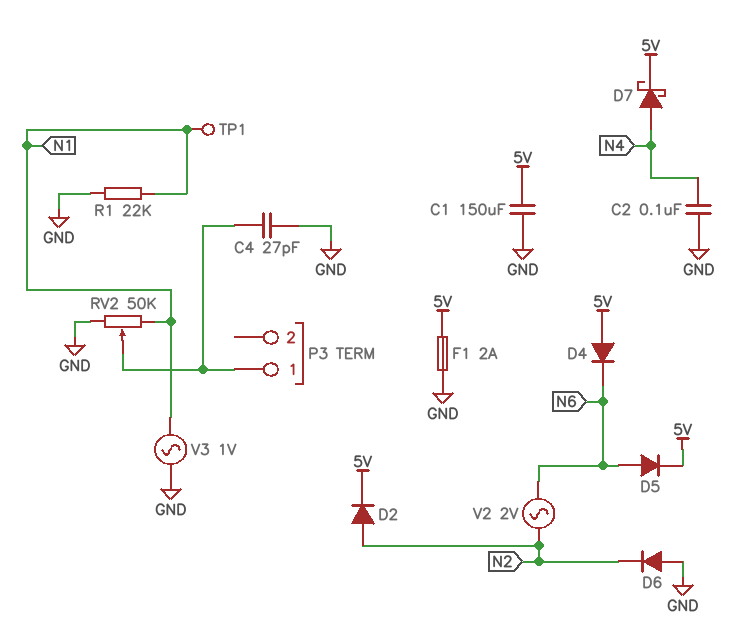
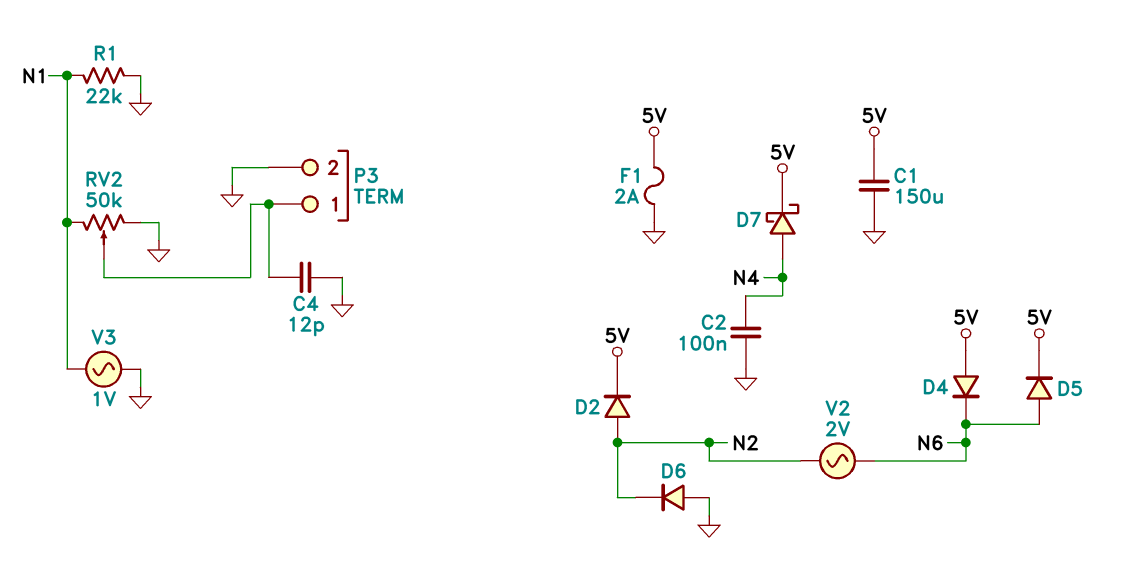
C4: 27pF (GND, P3/1) -> 12pF (GND, P3/1)
P3 pin 2: none -> GND
TP1: test point (N1) -> none

